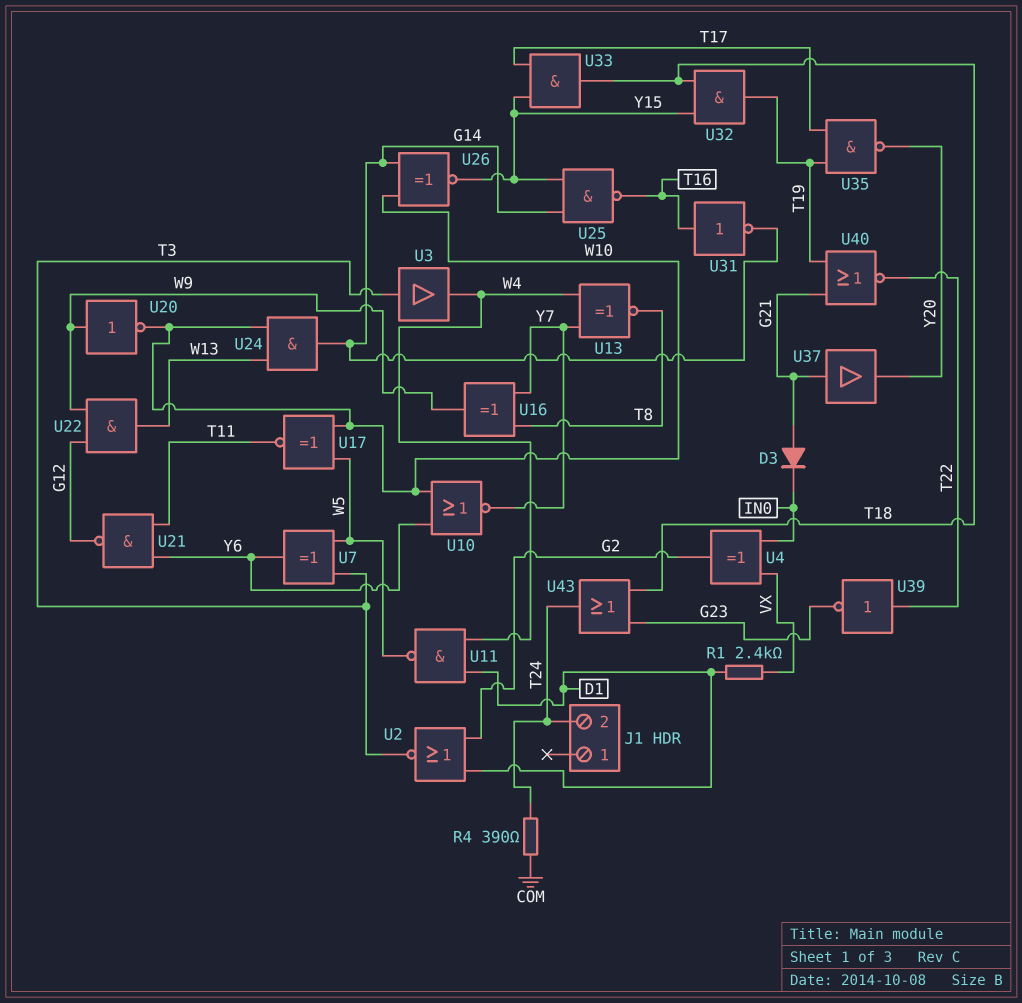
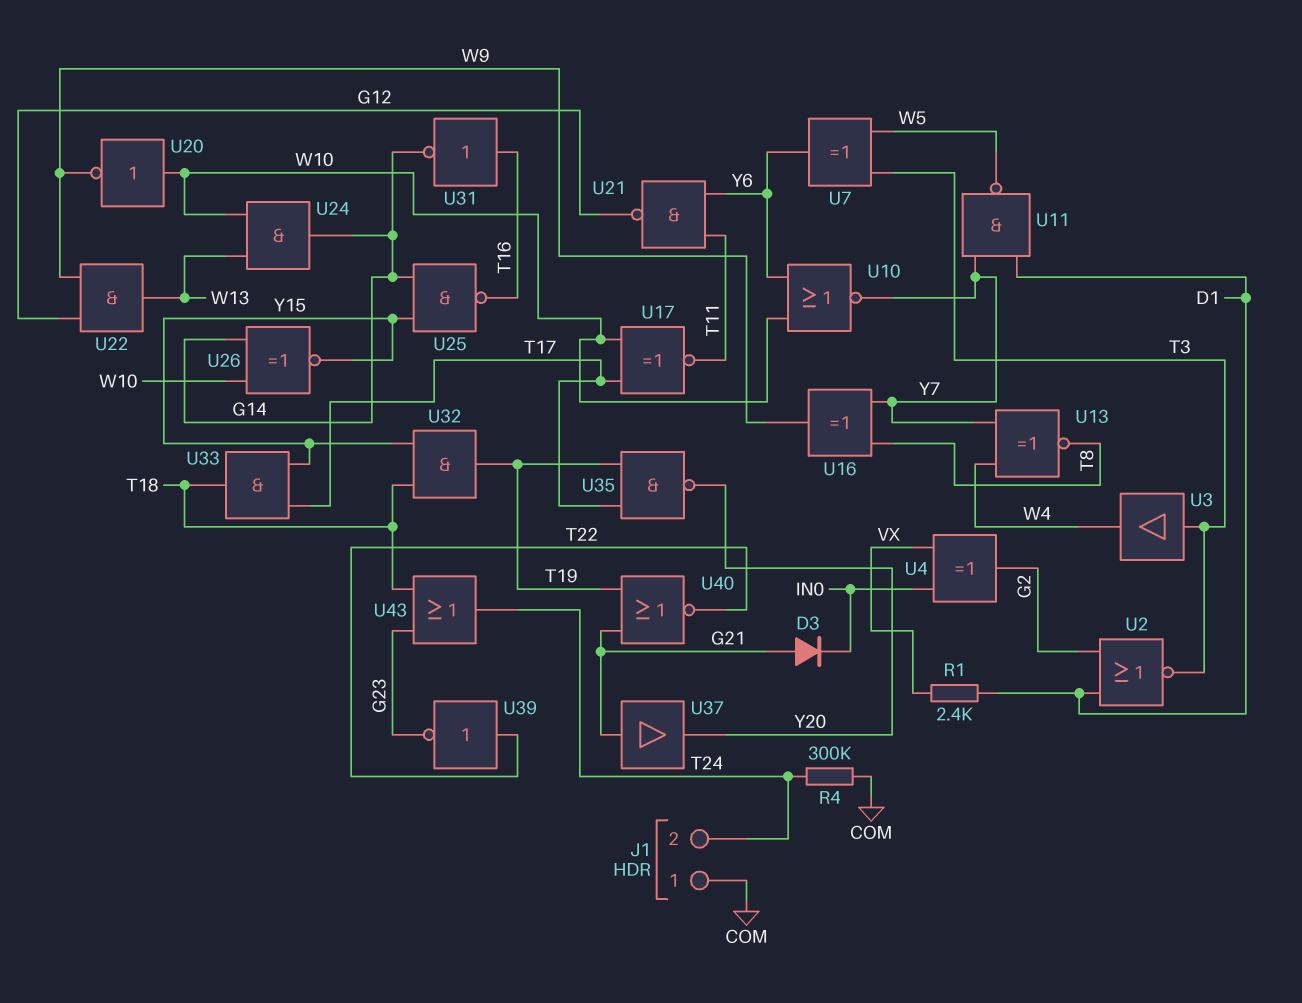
J1 pin 1: none -> COM
R4: 390 (COM, T24) -> 300k (COM, T24)
U11: NAND (in D1, in W4, out W5) -> NAND (in D1, in Y7, out W5)
U17: XNOR (in W5, in W10, out T11) -> XNOR (in T17, in W10, out T11)
U20: NOT (in W9, out W10) -> NOT (in W10, out W9)

